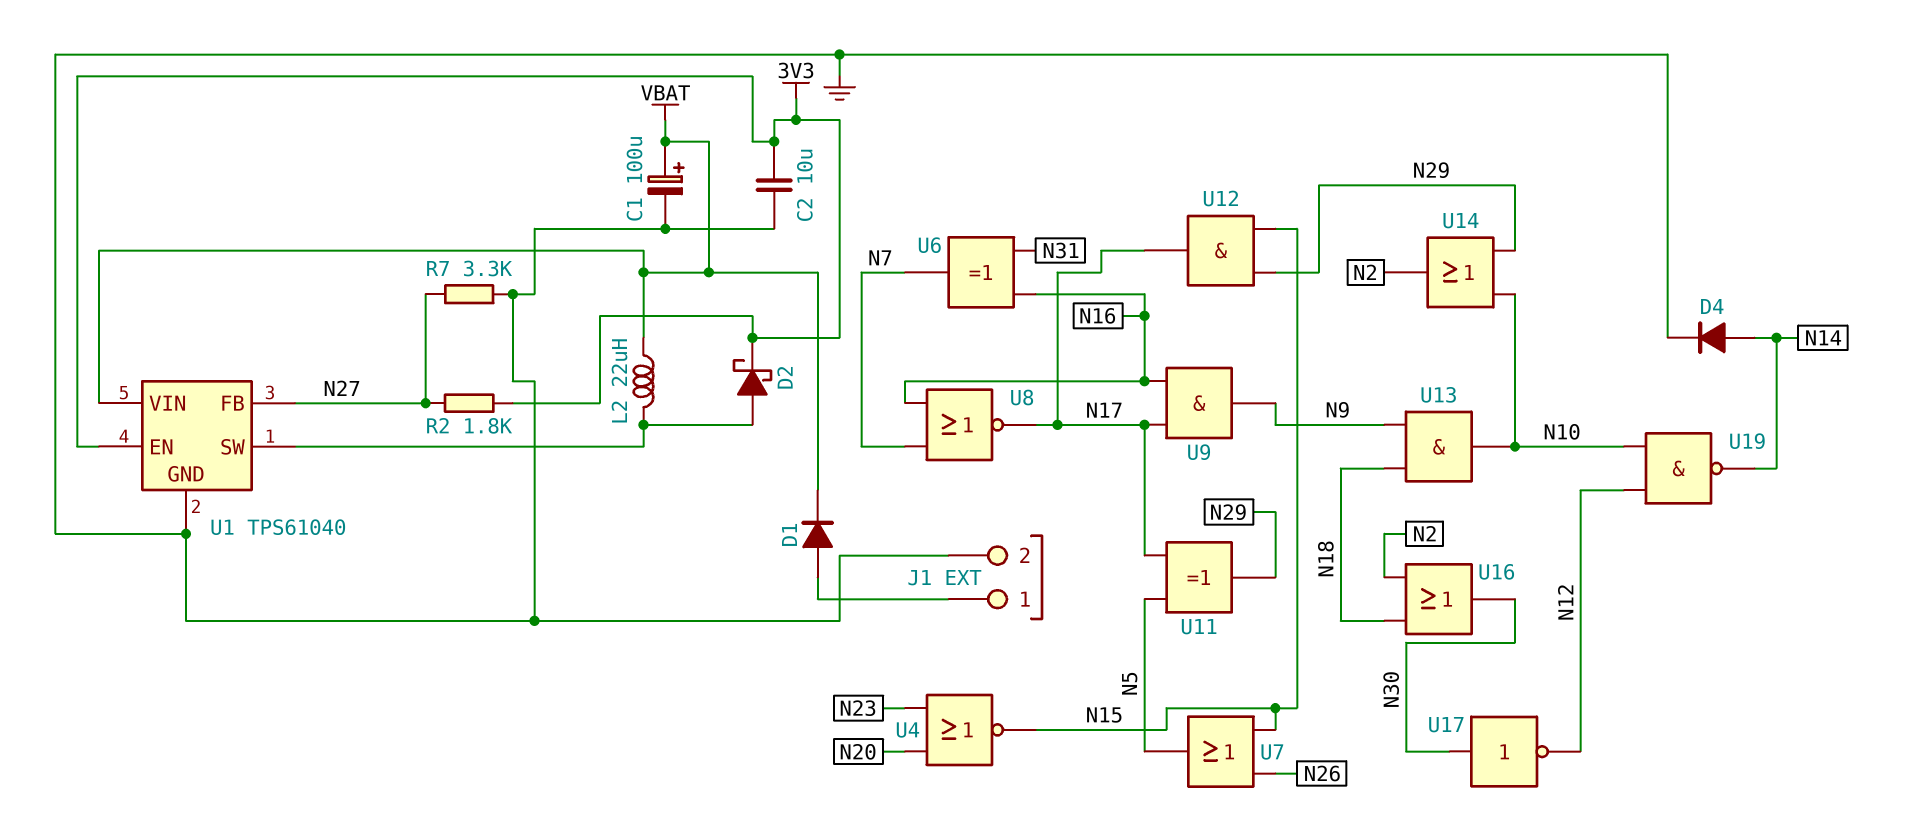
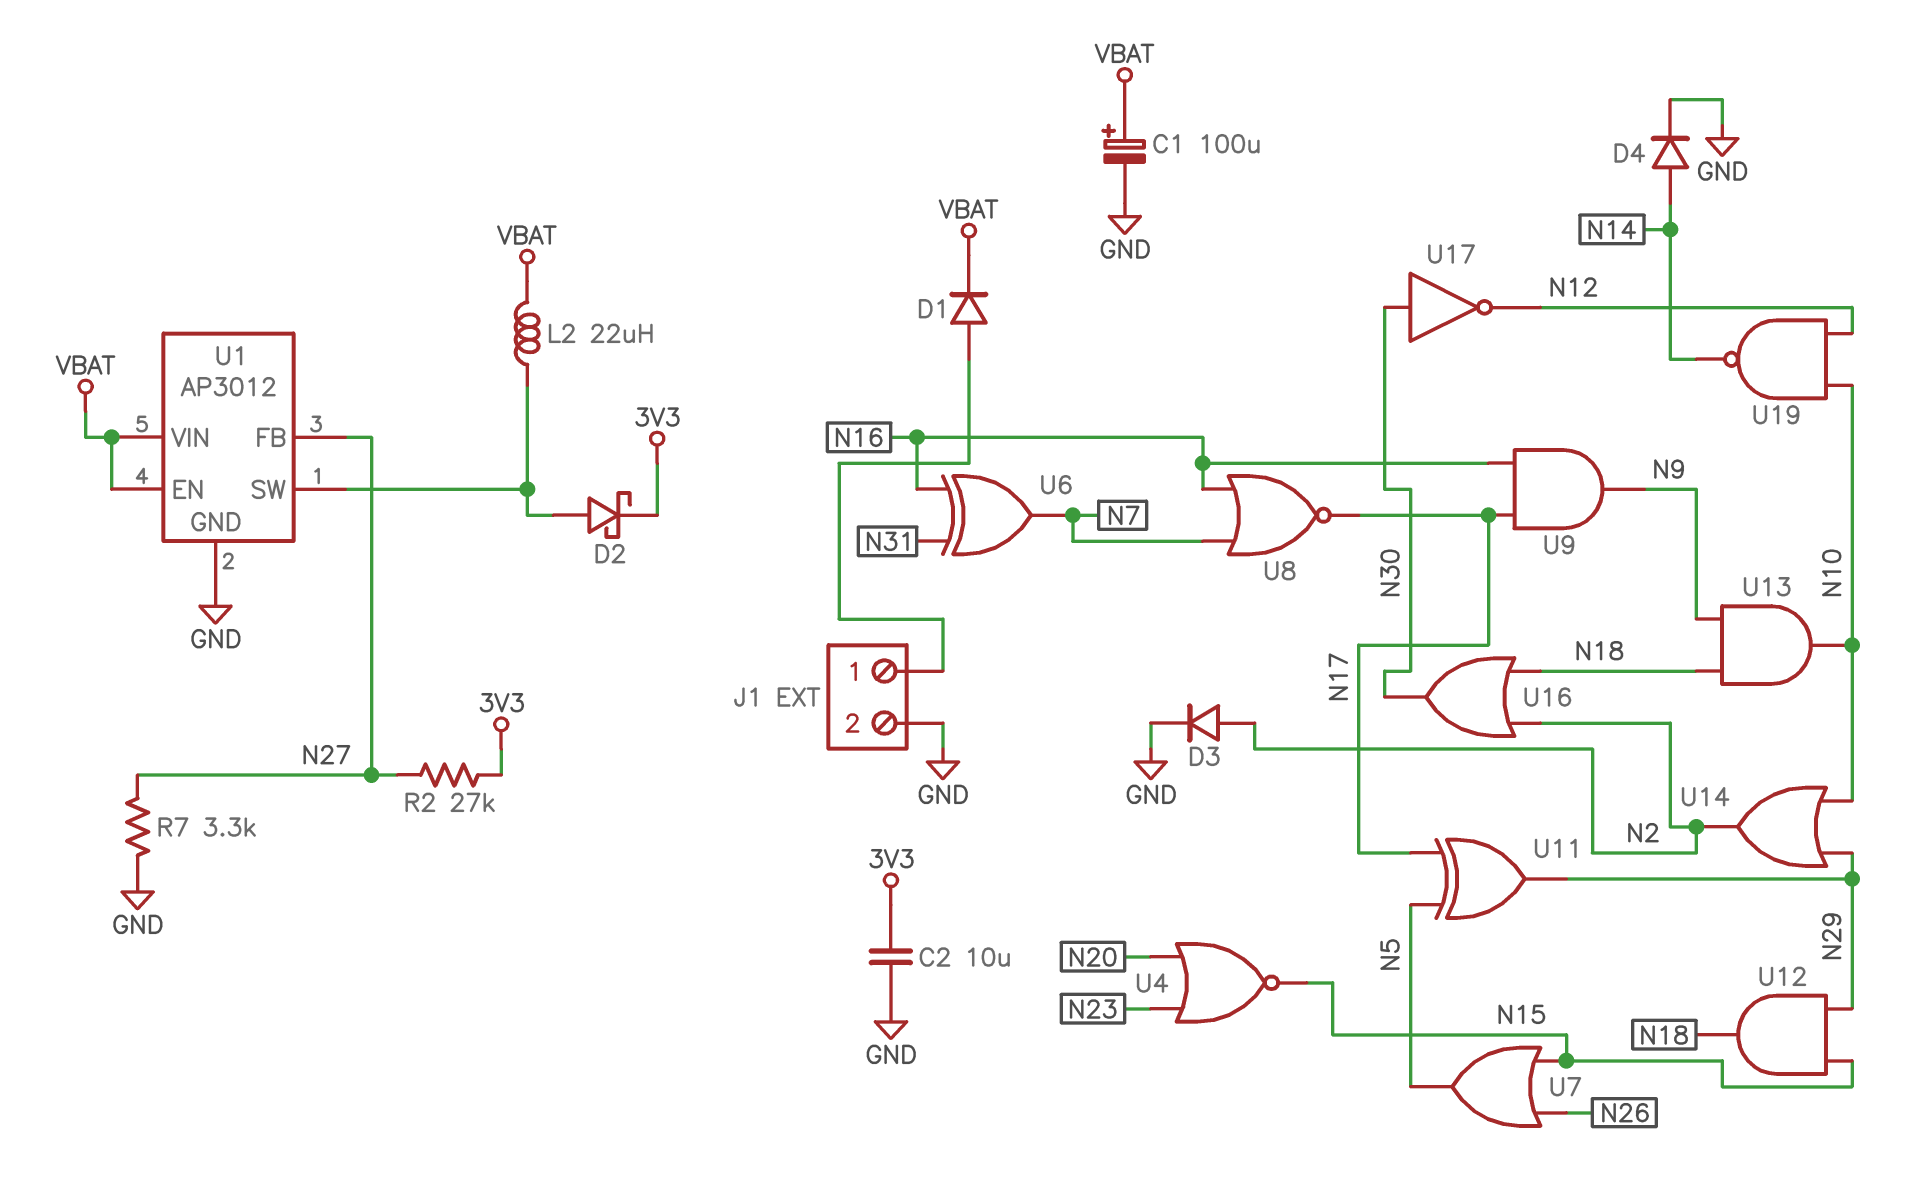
D3: none -> diode (A N2, K GND)
R2: 1.8k (3V3, N27) -> 27k (3V3, N27)
U1: TPS61040 -> AP3012
U1 pin EN: 3V3 -> VBAT
U12: AND (in N15, in N29, out N17) -> AND (in N15, in N29, out N18)

